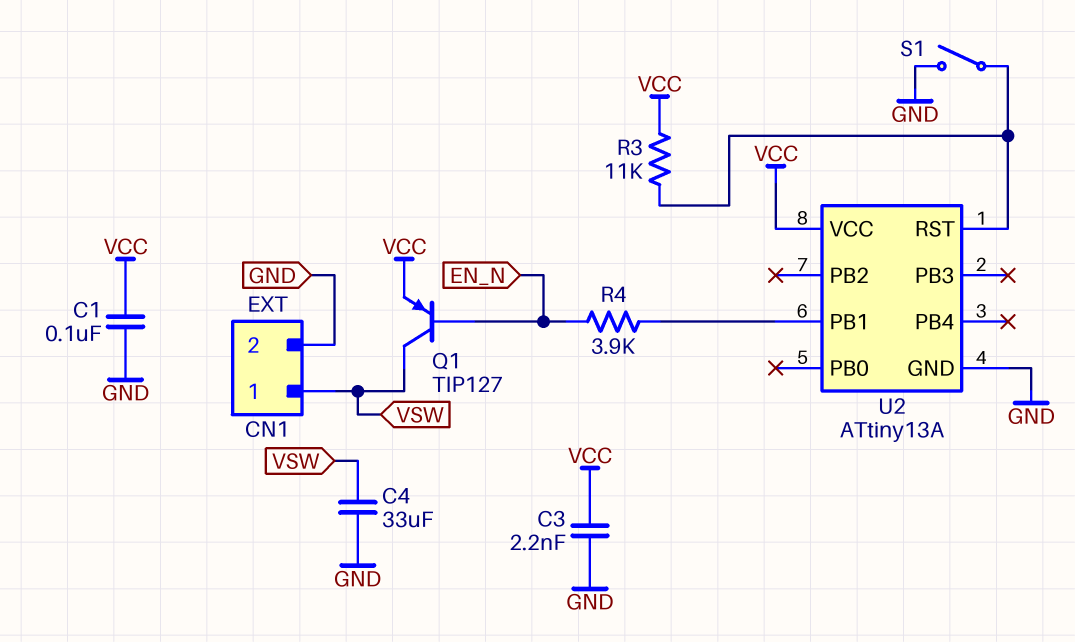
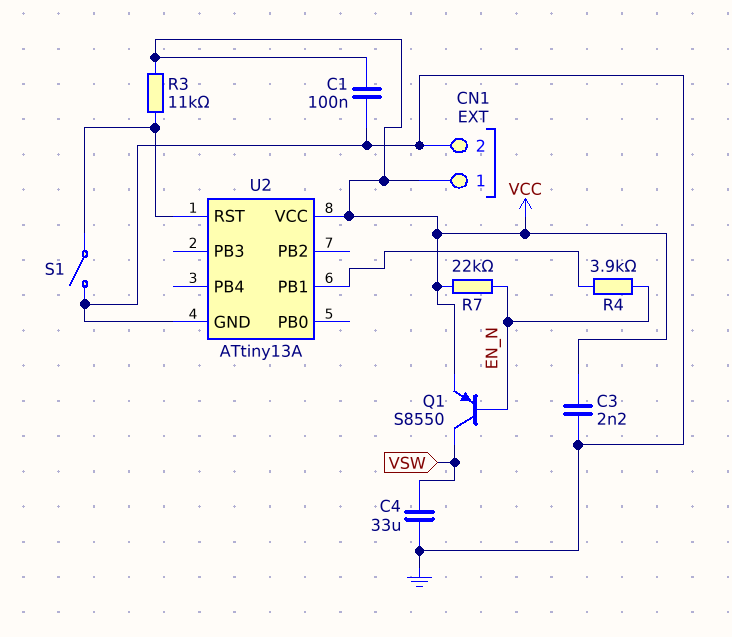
CN1 pin 1: VSW -> VCC
Q1: PNP TIP127 (B EN_N, C VSW, E VCC) -> PNP S8550 (B EN_N, C VSW, E VCC)
R7: none -> 22k (EN_N, VCC)

